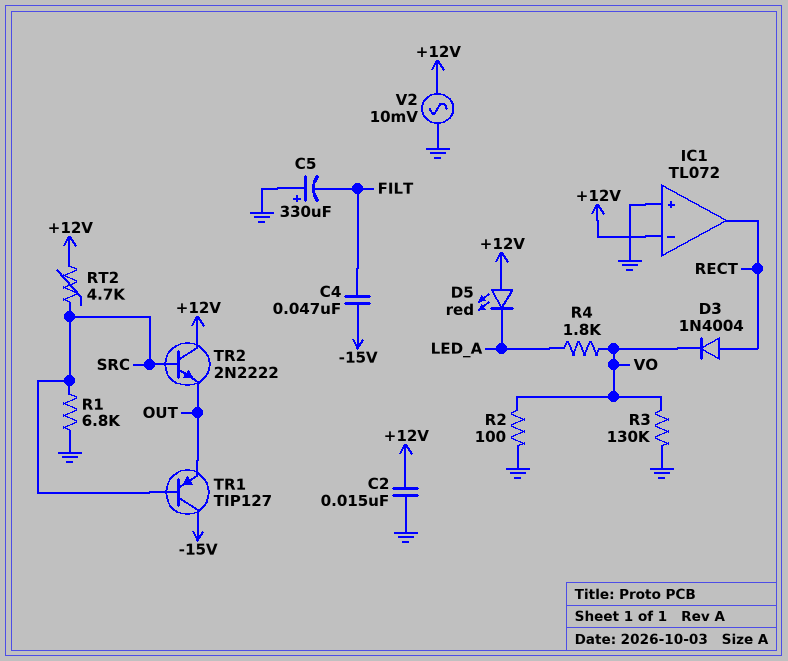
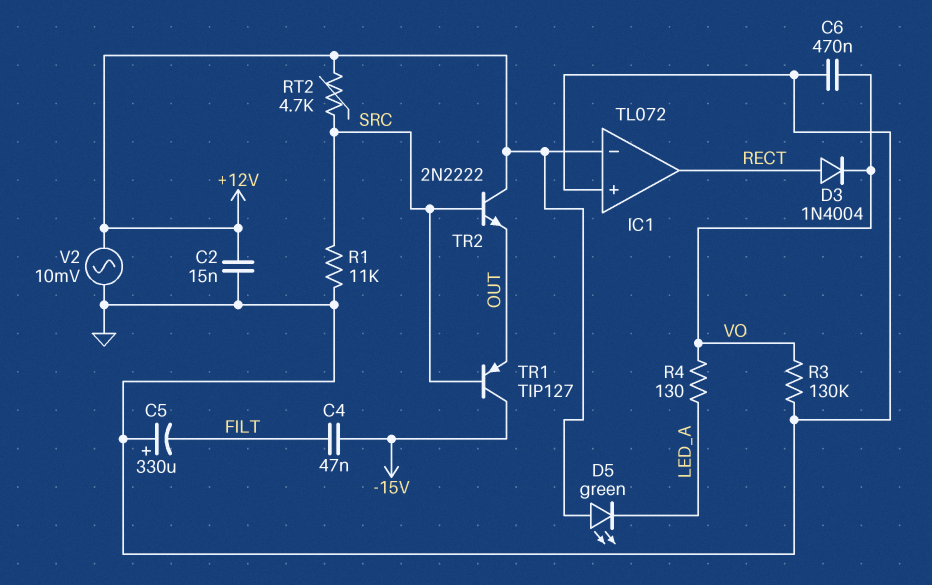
C6: none -> 470nF (GND, VO)
D5: LED red (A +12V, K LED_A) -> LED green (A +12V, K LED_A)
R1: 6.8k (GND, SRC) -> 11k (GND, SRC)
R2: 100 (GND, VO) -> none
R4: 1.8k (LED_A, VO) -> 130 (LED_A, VO)

